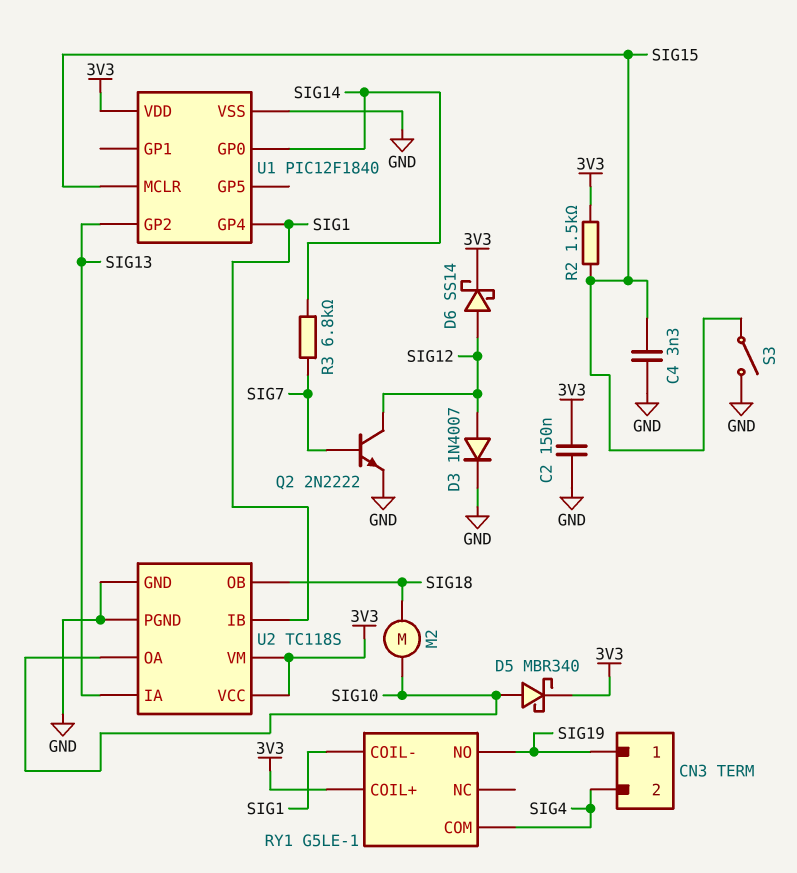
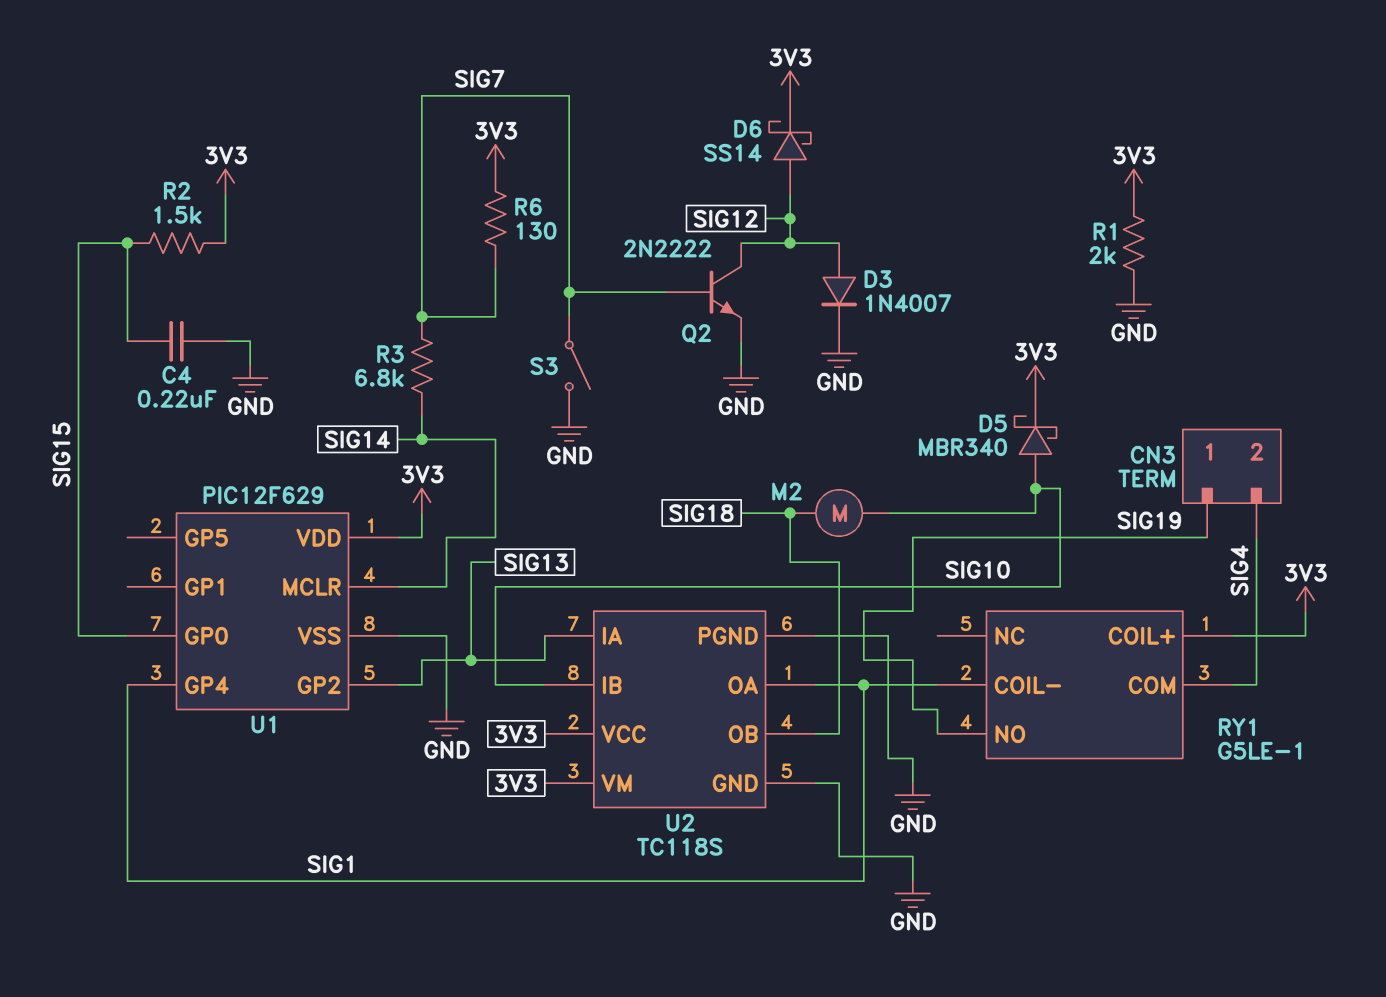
C2: 150nF (3V3, GND) -> none
C4: 3.3nF (GND, SIG15) -> 220nF (GND, SIG15)
R1: none -> 2k (3V3, GND)
R6: none -> 130 (3V3, SIG7)
S3: switch (GND, SIG15) -> switch (GND, SIG7)
U1: PIC12F1840 -> PIC12F629
U1 pin GP0: SIG14 -> SIG15
U1 pin MCLR: SIG15 -> SIG14
U2 pin IB: SIG1 -> SIG10
U2 pin OA: SIG10 -> SIG1

